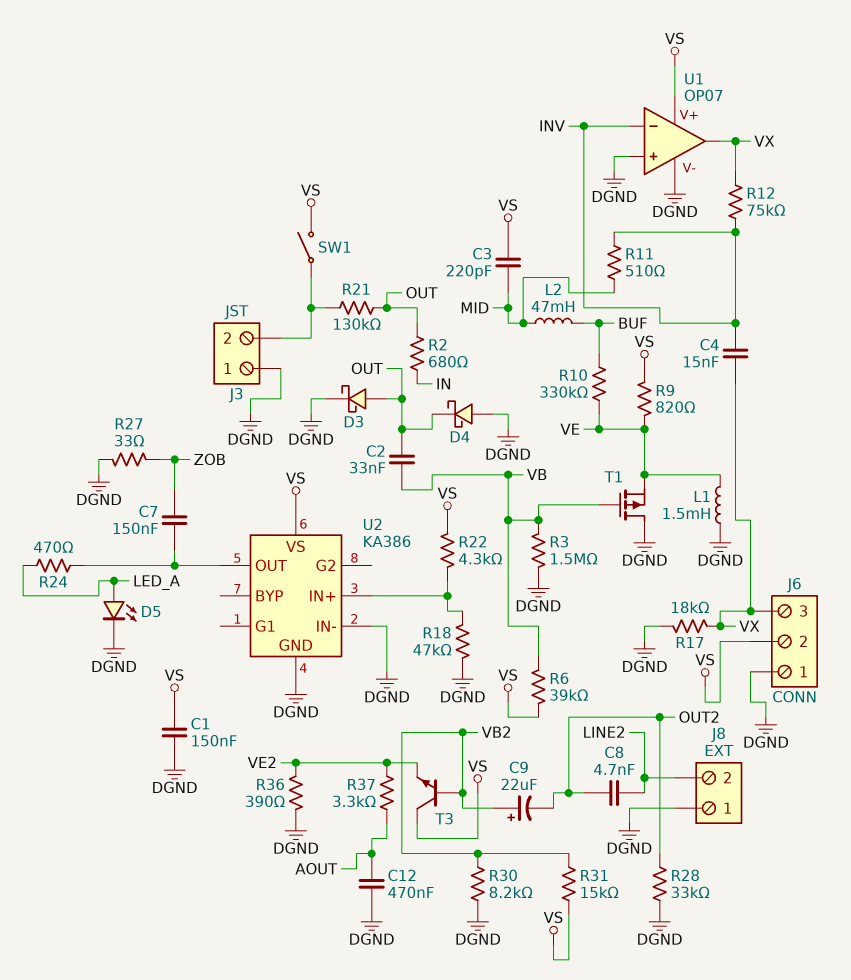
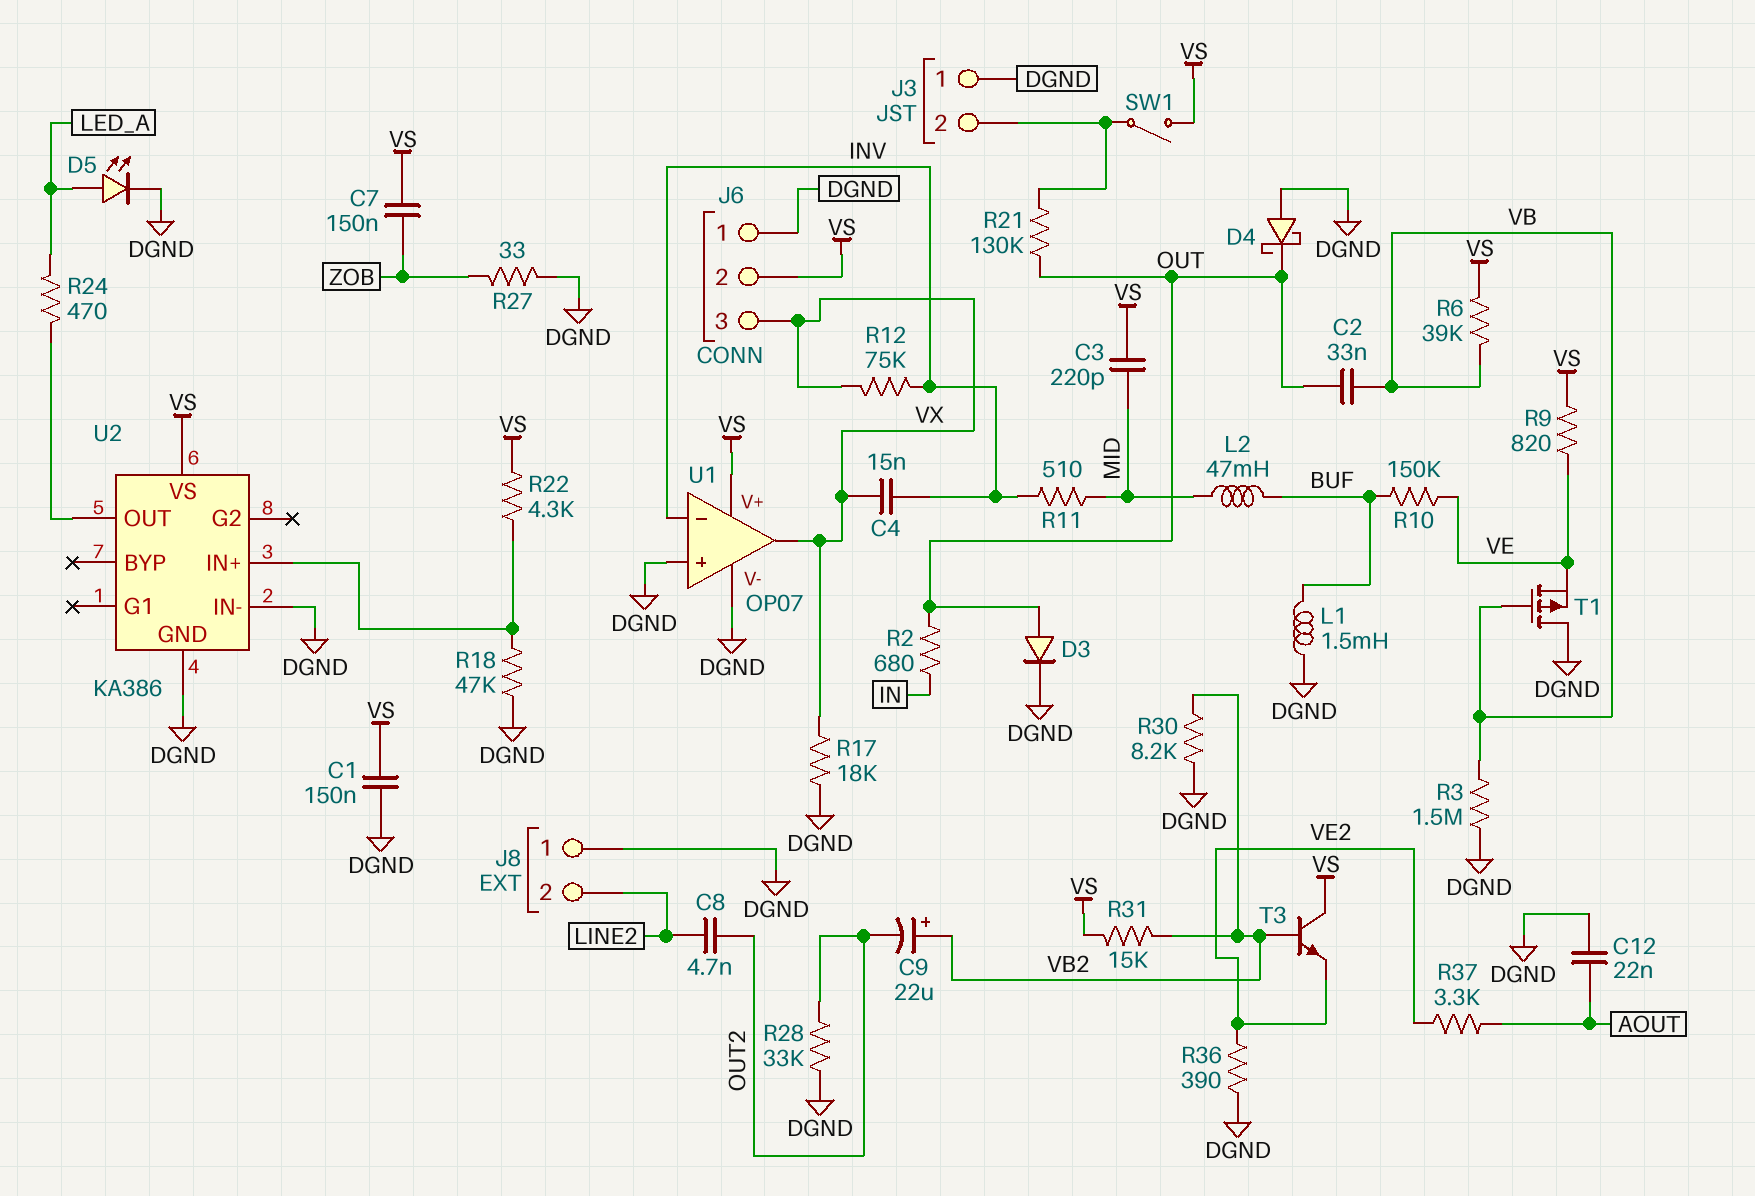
C7: 150nF (U2/OUT, ZOB) -> 150nF (VS, ZOB)
C12: 470nF (AOUT, DGND) -> 22nF (AOUT, DGND)
D3: schottky (A OUT, K DGND) -> diode (A OUT, K DGND)
L1: 1.5mH (DGND, VE) -> 1.5mH (BUF, DGND)
R10: 330k (BUF, VE) -> 150k (BUF, VE)

